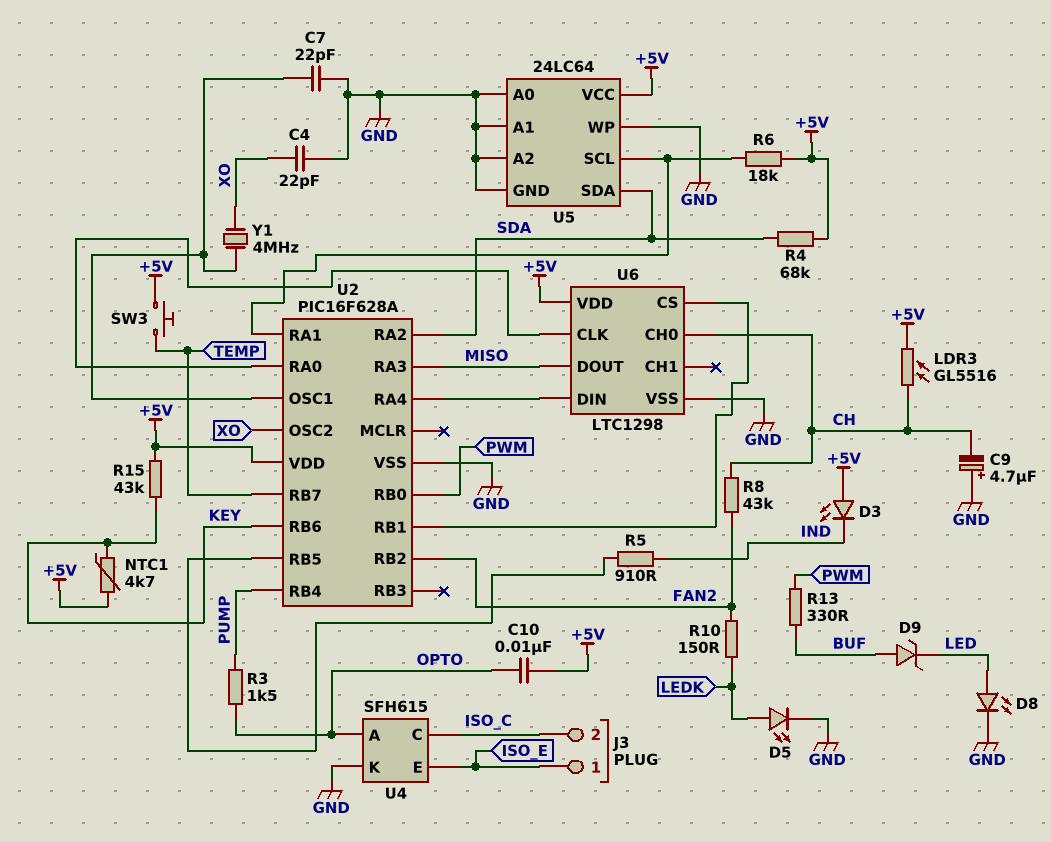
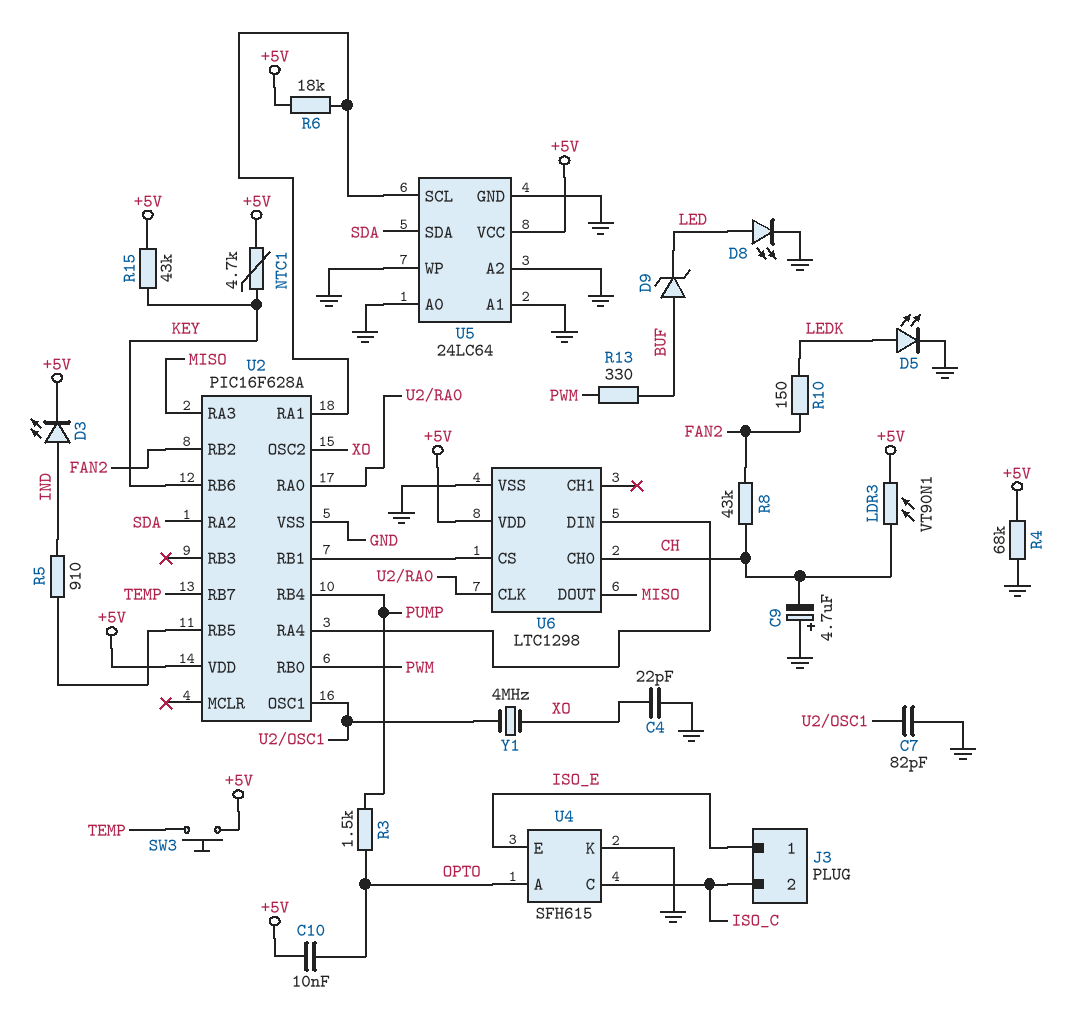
C7: 22pF (GND, U2/OSC1) -> 82pF (GND, U2/OSC1)
D3: LED (A +5V, K IND) -> LED (A IND, K +5V)
LDR3: GL5516 (+5V, CH) -> VT90N1 (+5V, CH)
R4: 68k (+5V, SDA) -> 68k (+5V, GND)

